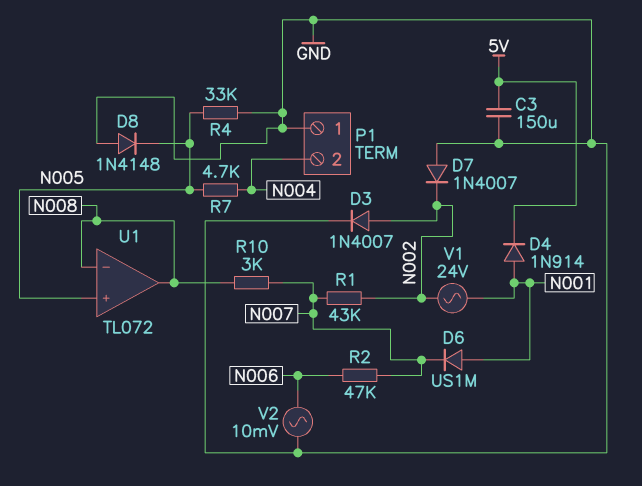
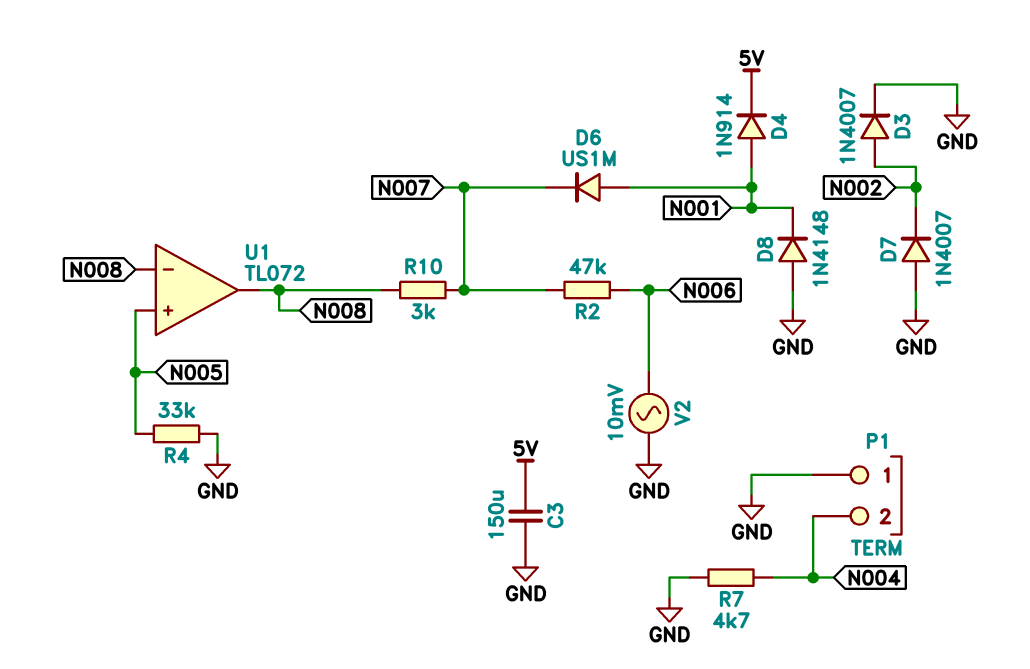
D8: diode 1N4148 (A GND, K N005) -> diode 1N4148 (A GND, K N001)
R1: 43k (N002, N007) -> none
R7: 4.7k (N004, N005) -> 4.7k (GND, N004)
V1: AC 24V (N001, N002) -> none

